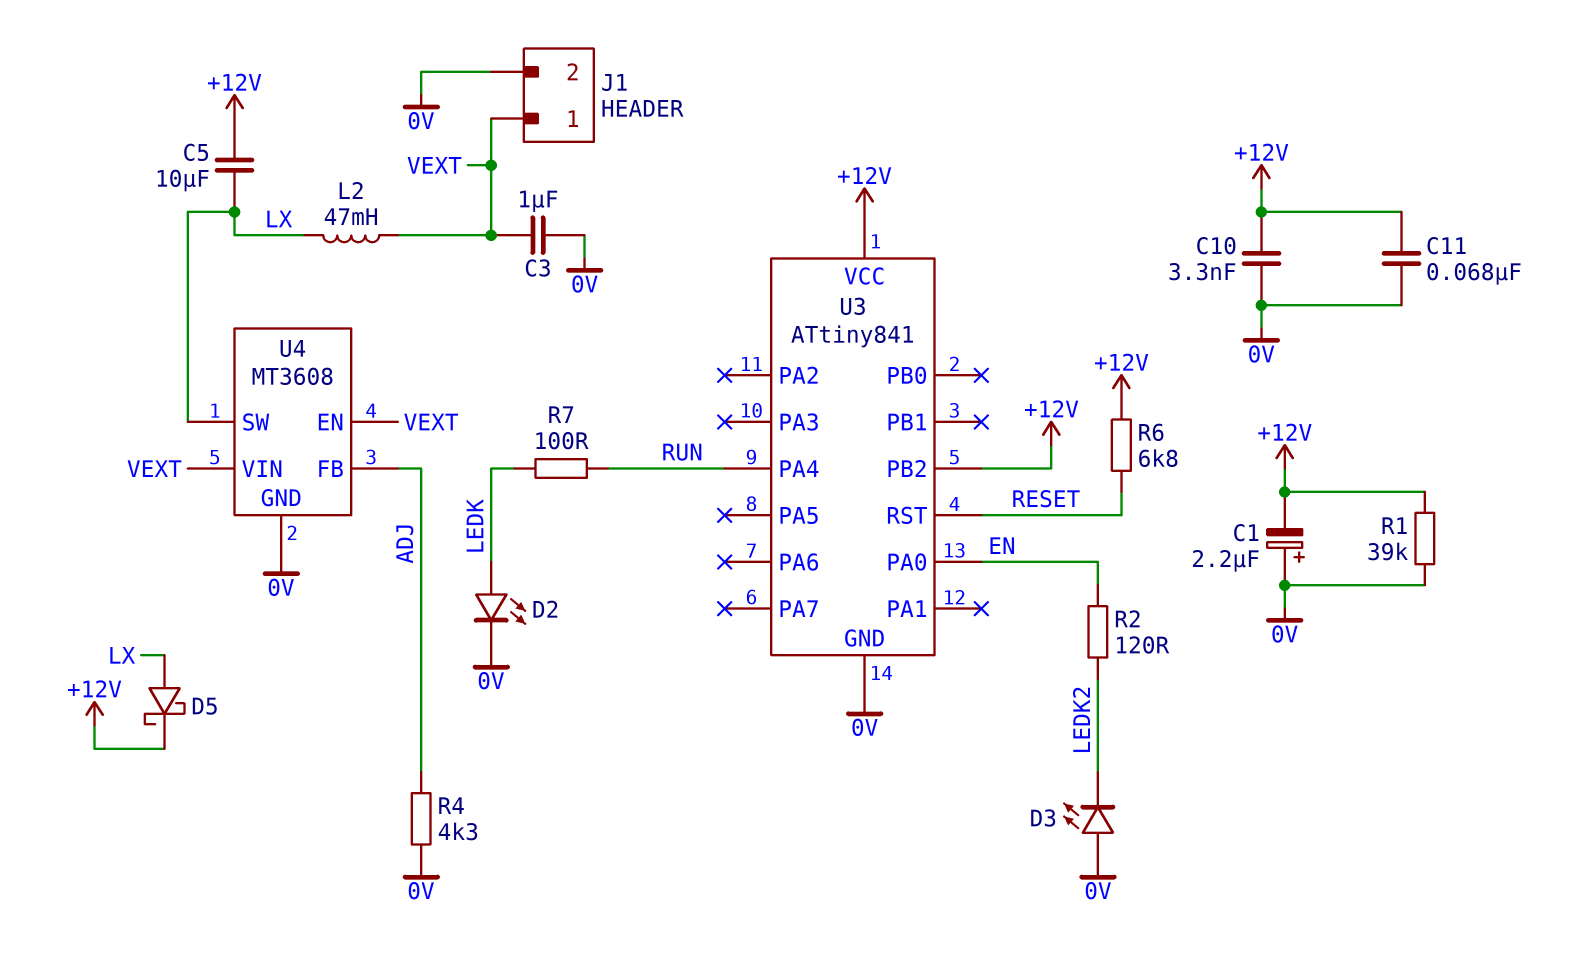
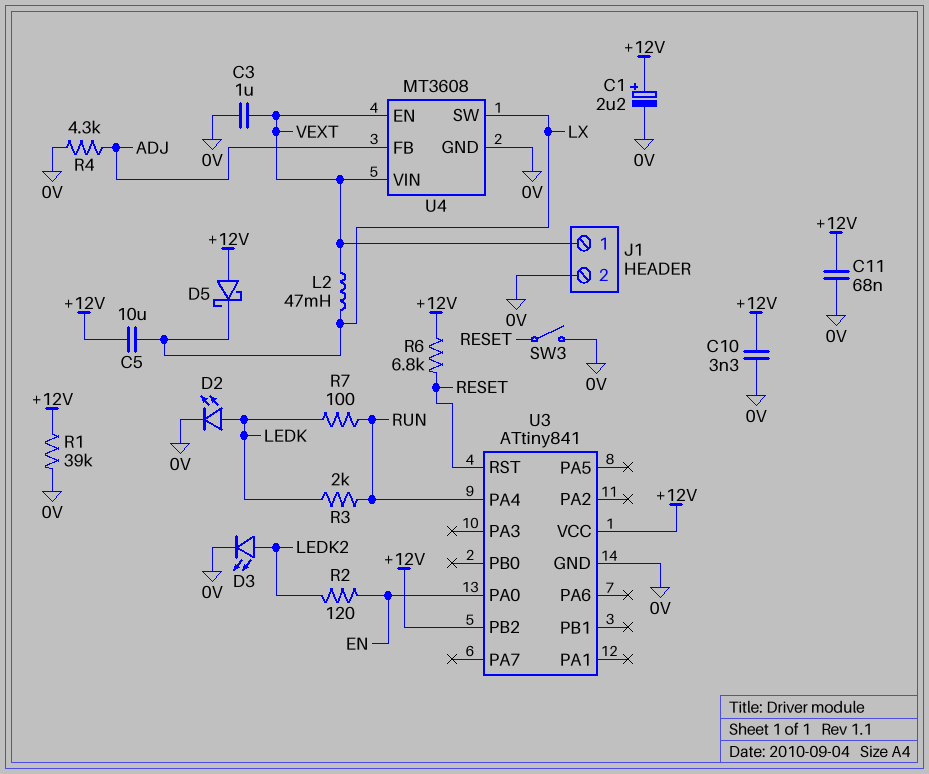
C1: 2.2uF (plus 0V, minus +12V) -> 2.2uF (plus +12V, minus 0V)
D3: LED (A 0V, K LEDK2) -> LED (A LEDK2, K 0V)
D5: schottky (A LX, K +12V) -> schottky (A +12V, K LX)
R3: none -> 2k (LEDK, RUN)
SW3: none -> switch (0V, RESET)

